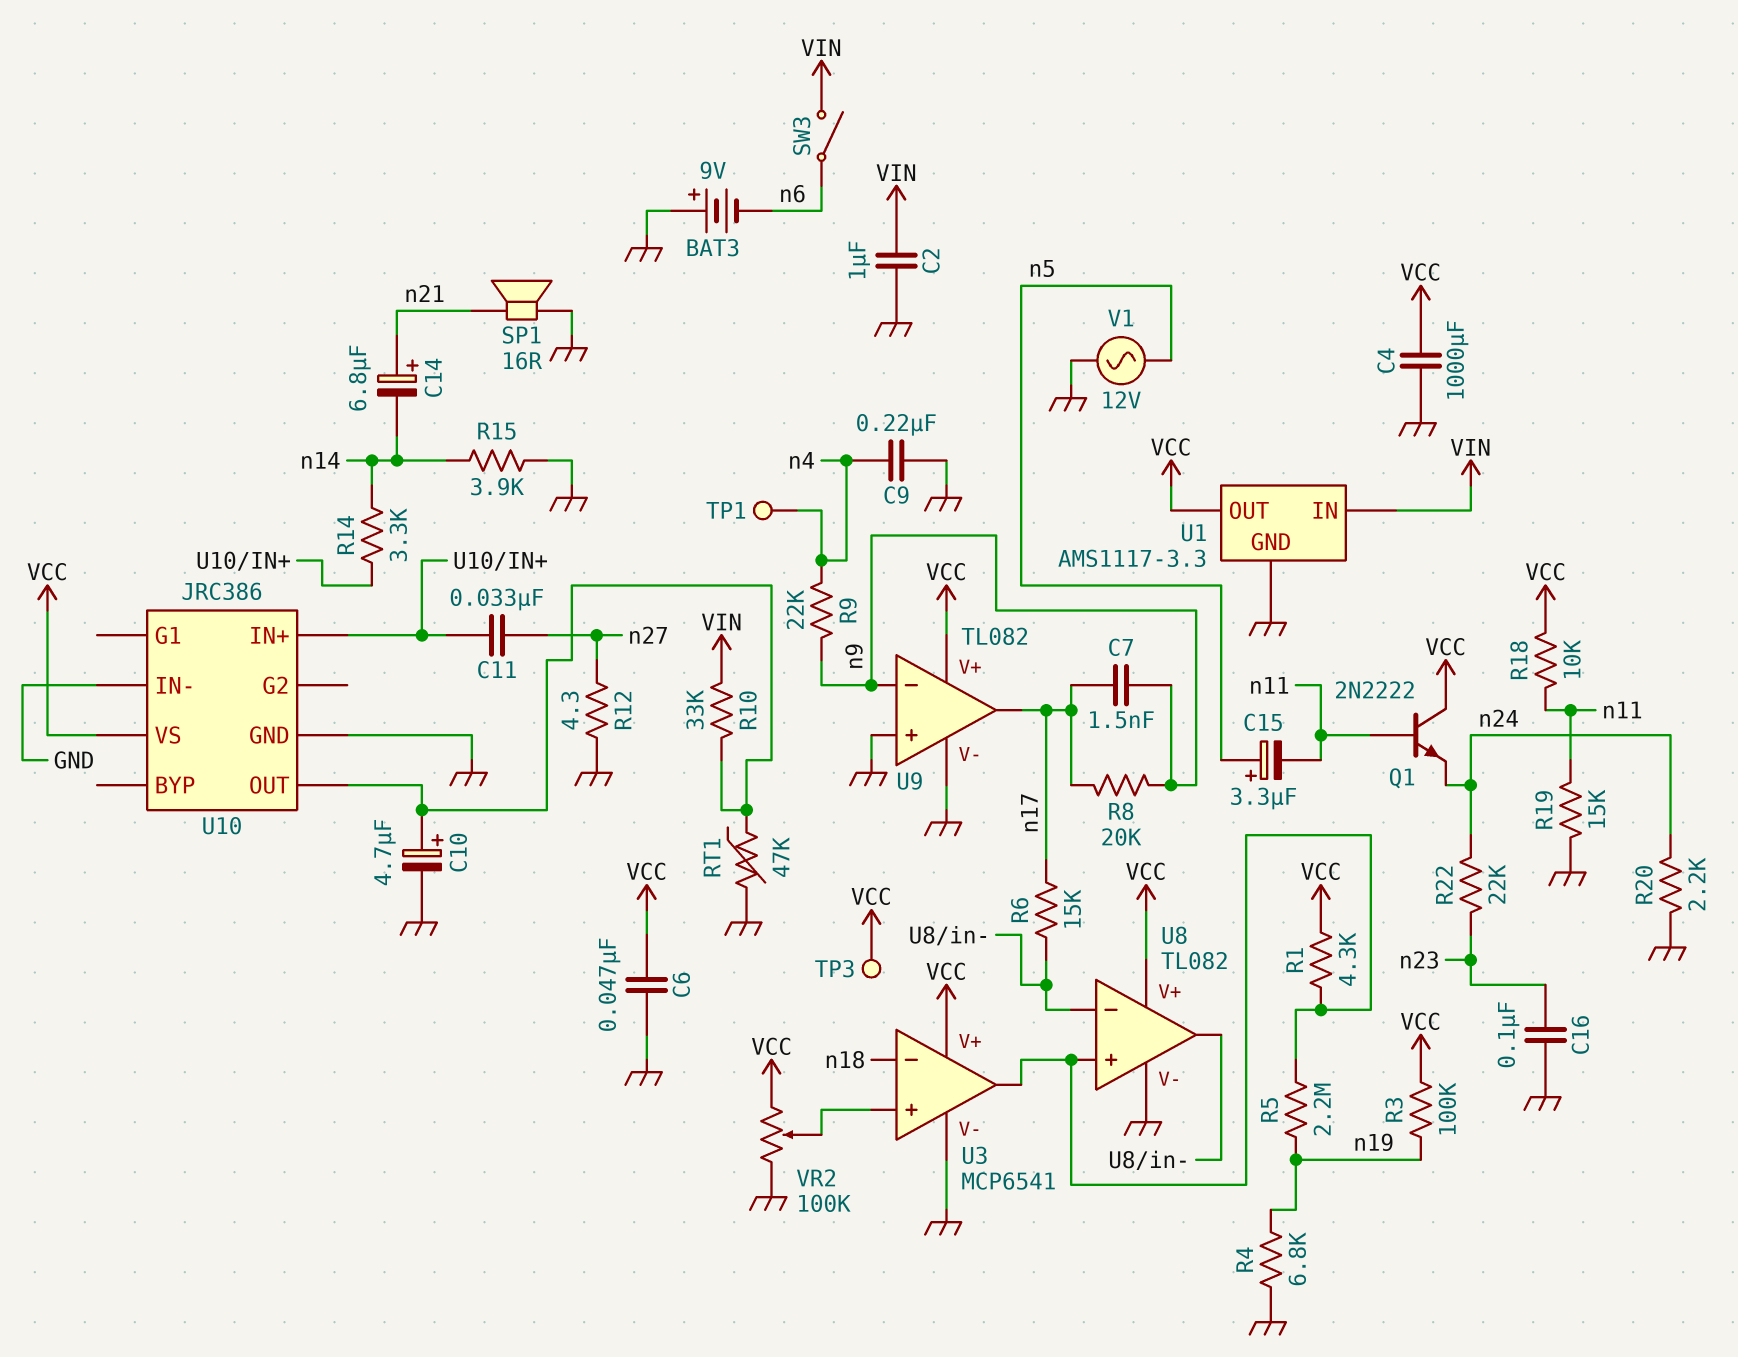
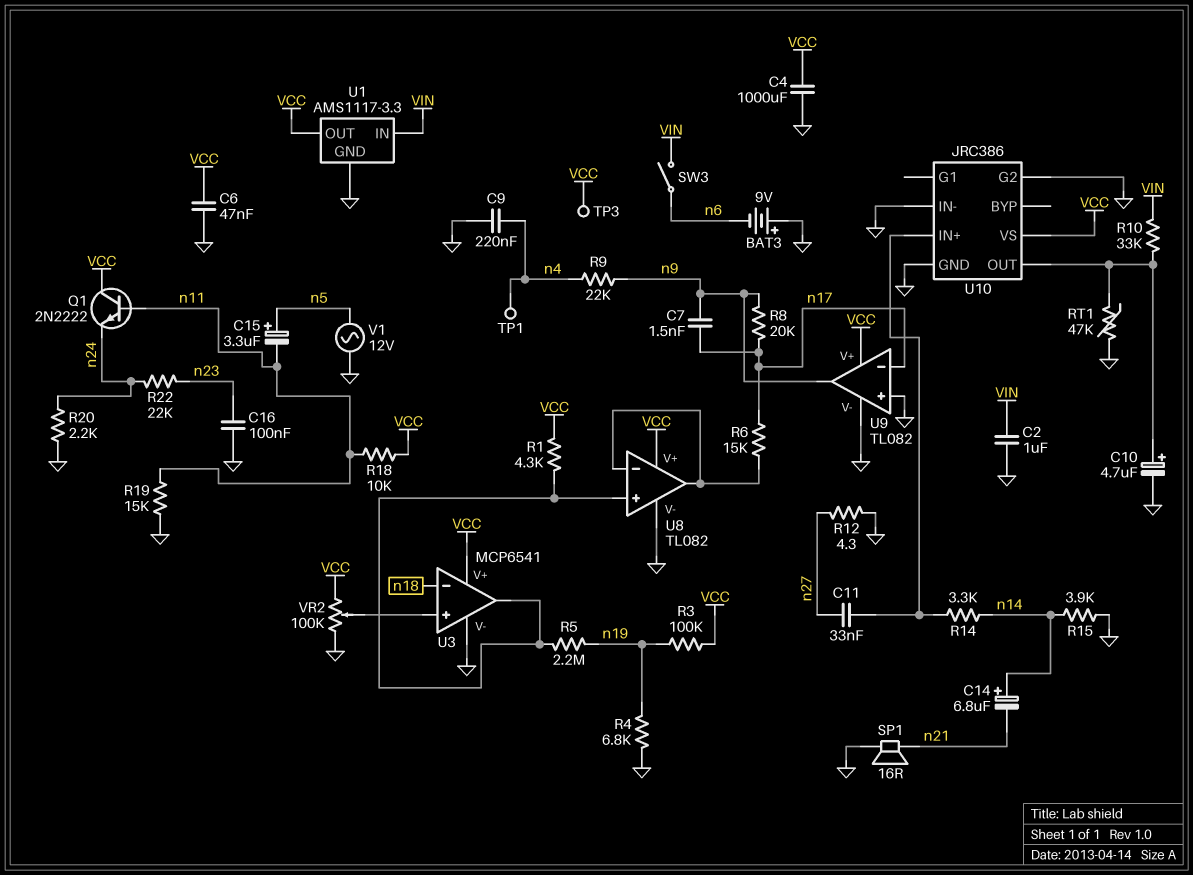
C14: 6.8uF (plus n21, minus n14) -> 6.8uF (plus n14, minus n21)
U9 pin in-: n9 -> n17
U9 pin out: n17 -> n9
U10 pin G2: none -> GND

